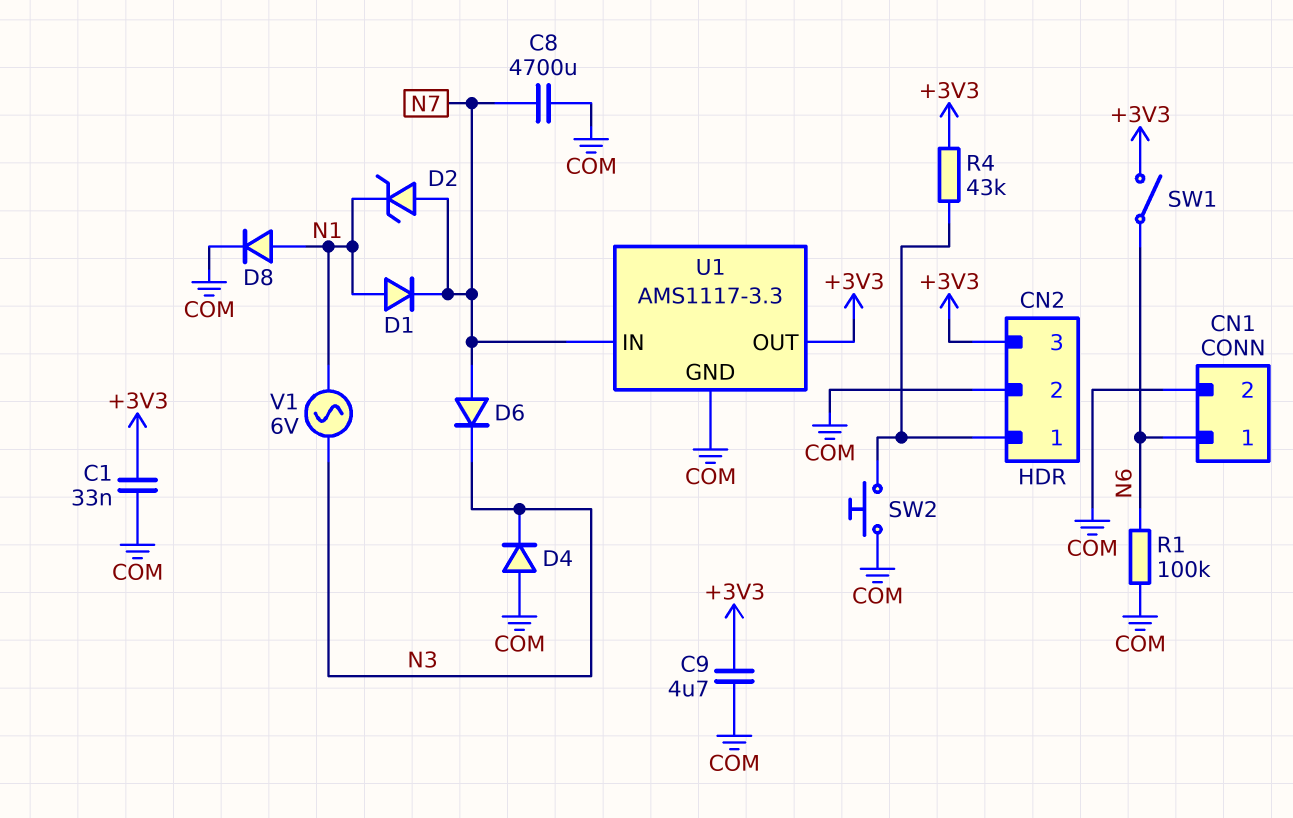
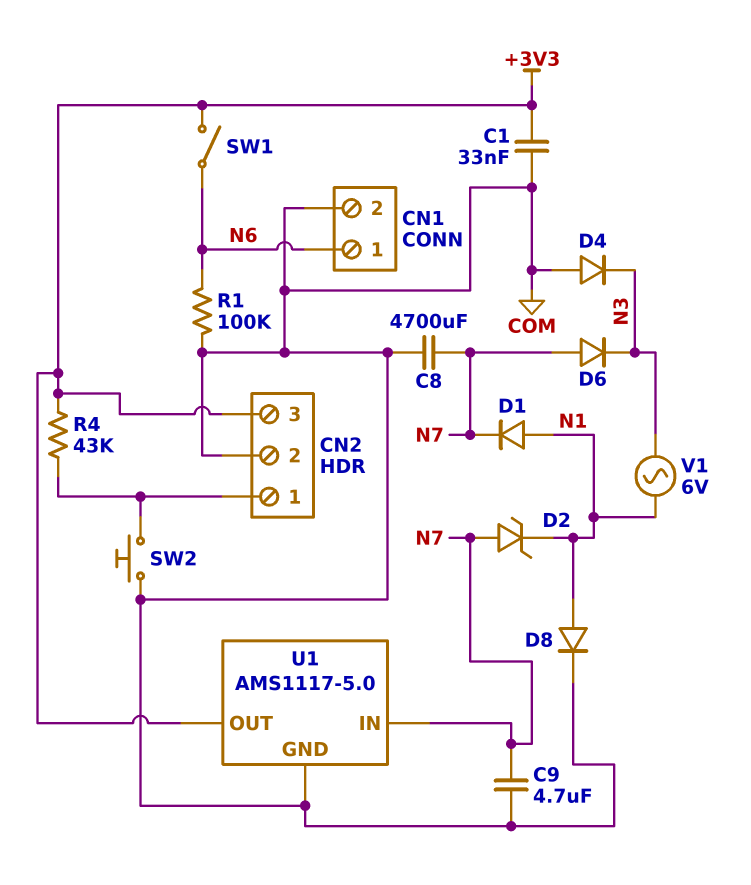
C9: 4.7uF (+3V3, COM) -> 4.7uF (COM, N7)
U1: AMS1117-3.3 -> AMS1117-5.0

